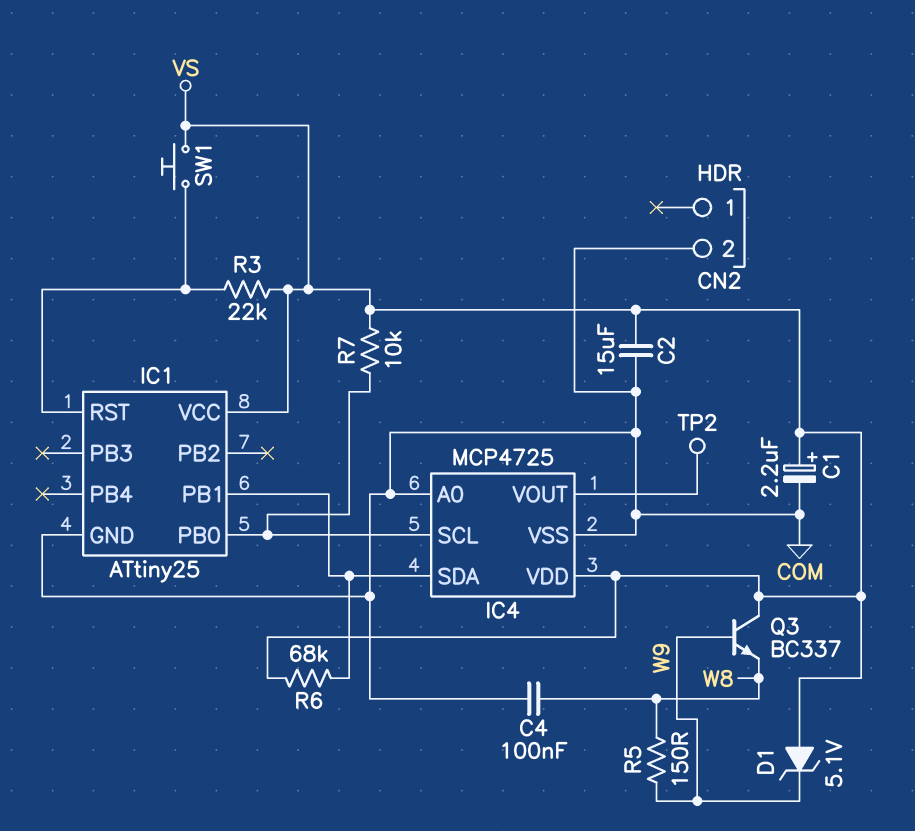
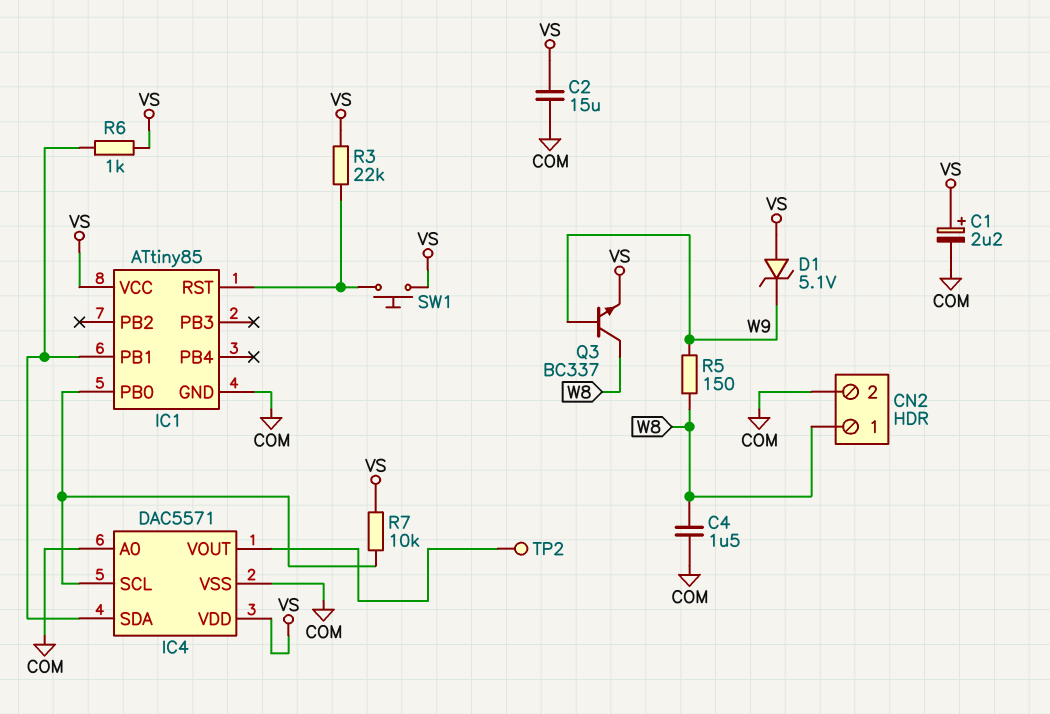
C4: 100nF (COM, W8) -> 1.5uF (COM, W8)
CN2 pin 1: none -> W8
IC1: ATtiny25 -> ATtiny85
IC4: MCP4725 -> DAC5571
Q3: NPN BC337 (B W9, C VS, E W8) -> NPN BC337 (B W9, C W8, E VS)
R6: 68k (IC1/PB1, VS) -> 1k (IC1/PB1, VS)

